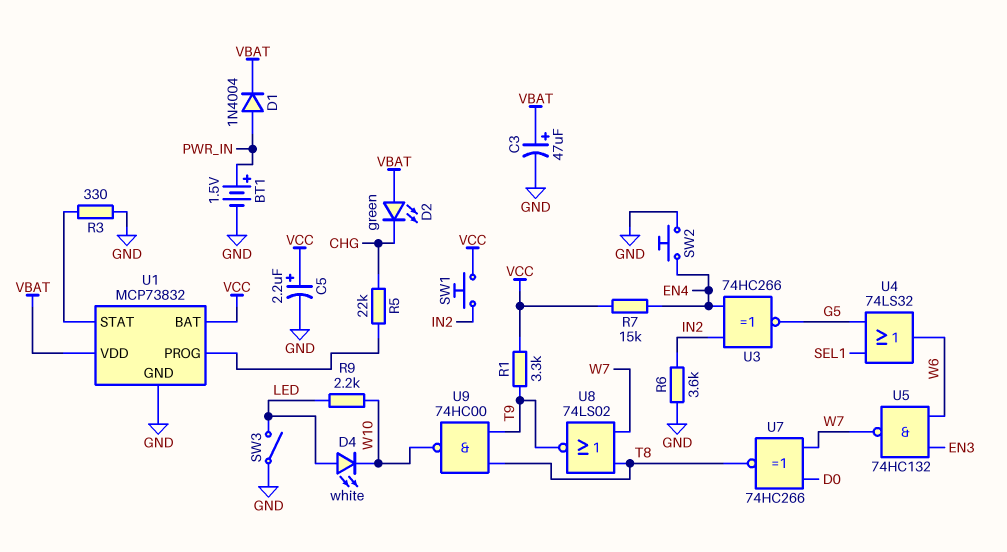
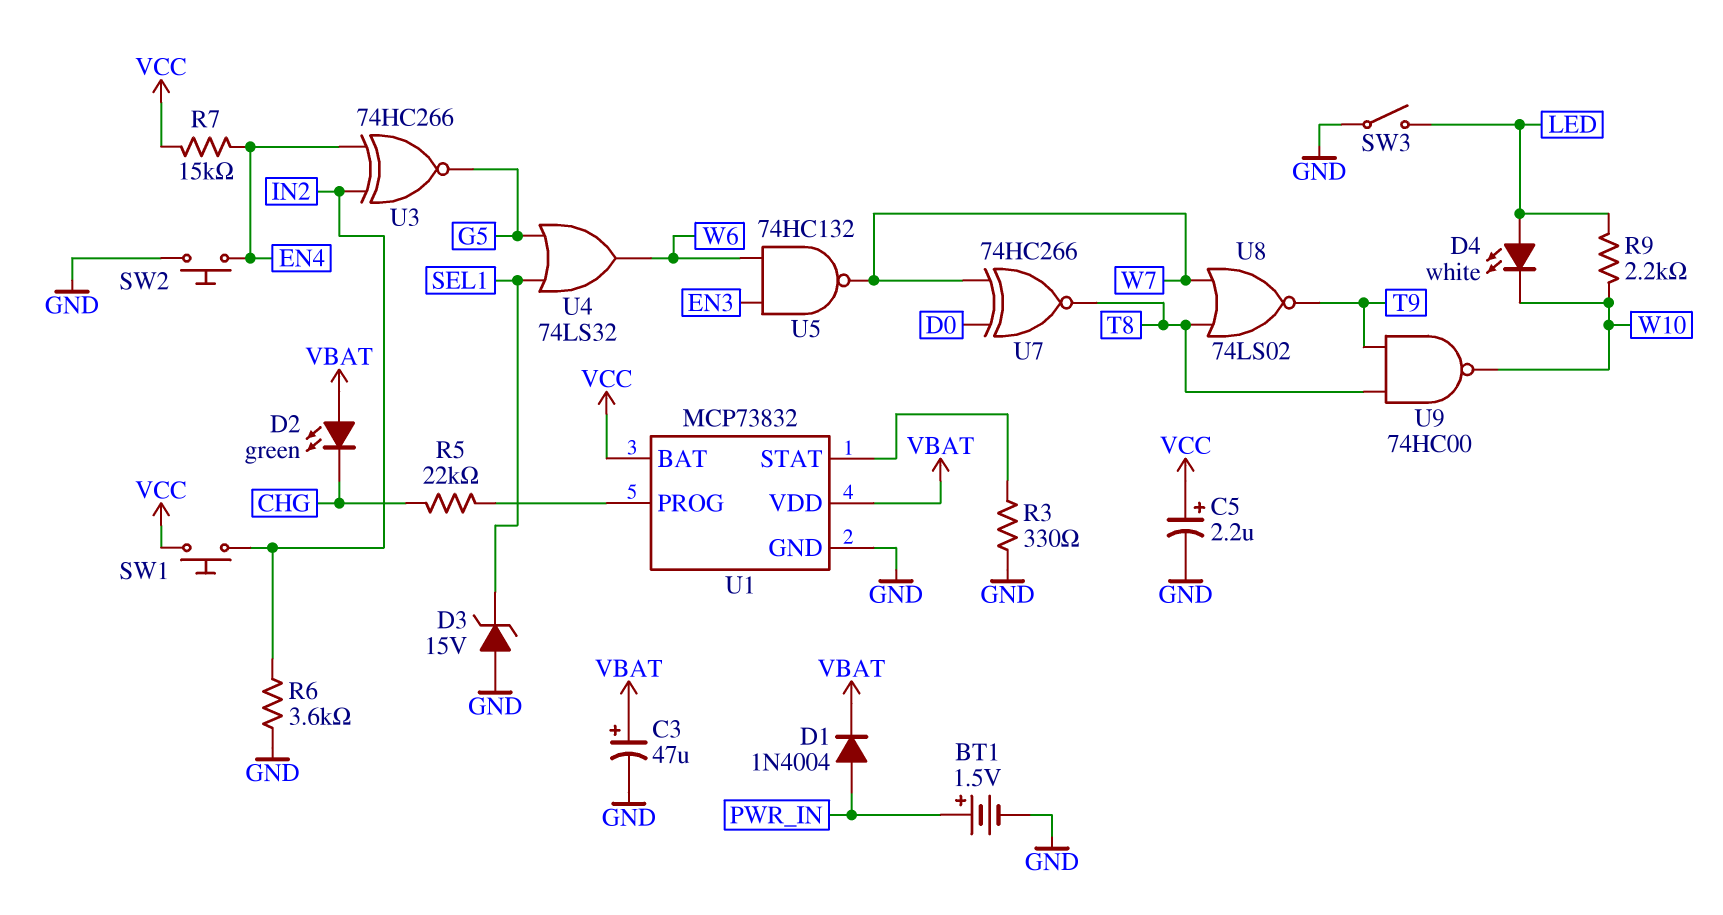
D3: none -> zener 15V (A GND, K SEL1)
R1: 3.3k (T9, VCC) -> none

